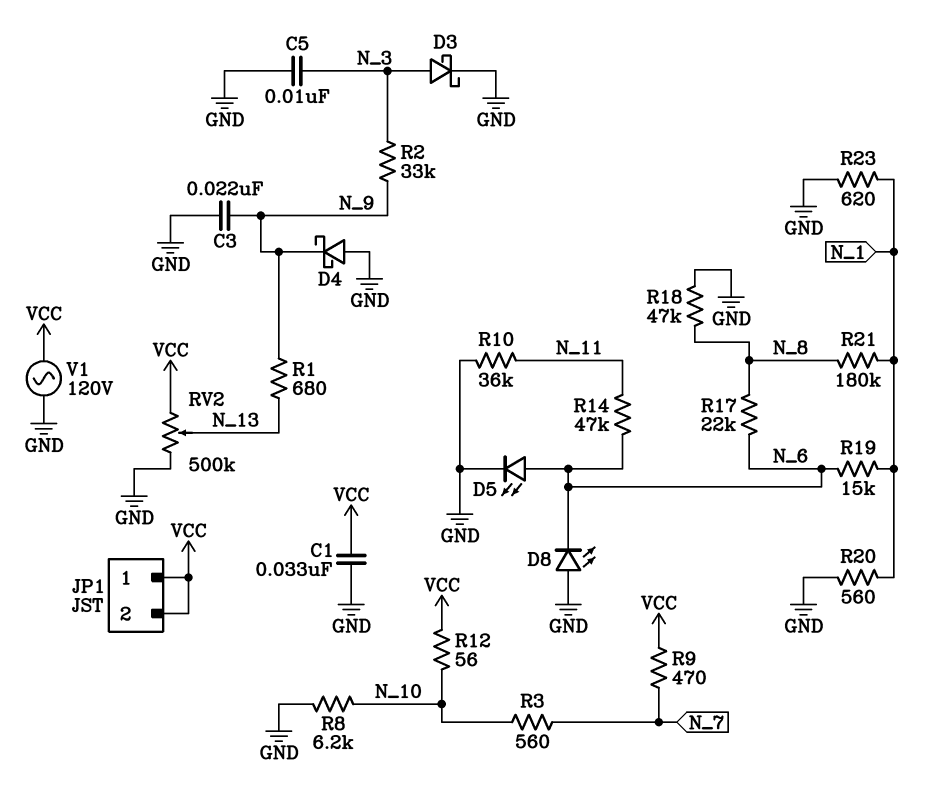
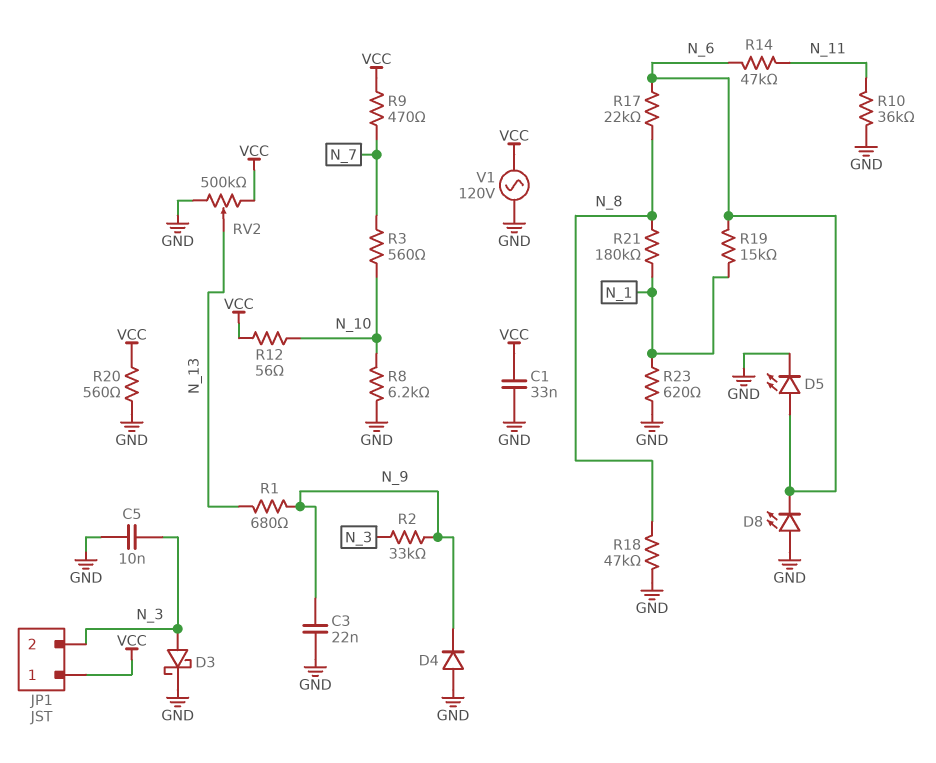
D4: schottky (A GND, K N_9) -> diode (A GND, K N_9)
JP1 pin 2: VCC -> N_3
R20: 560 (GND, N_1) -> 560 (GND, VCC)

